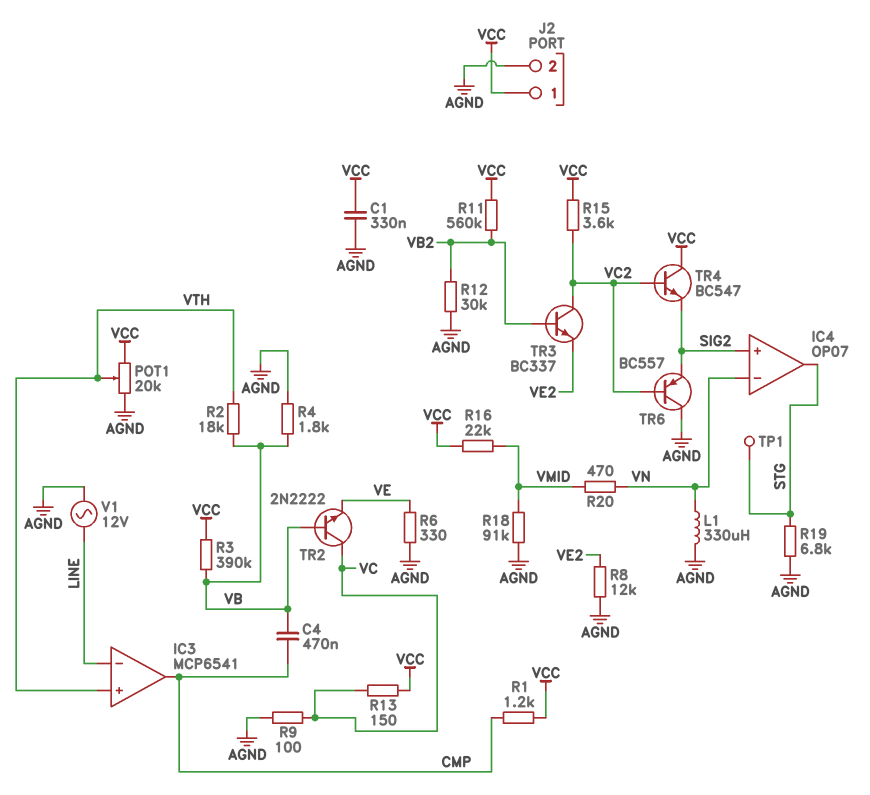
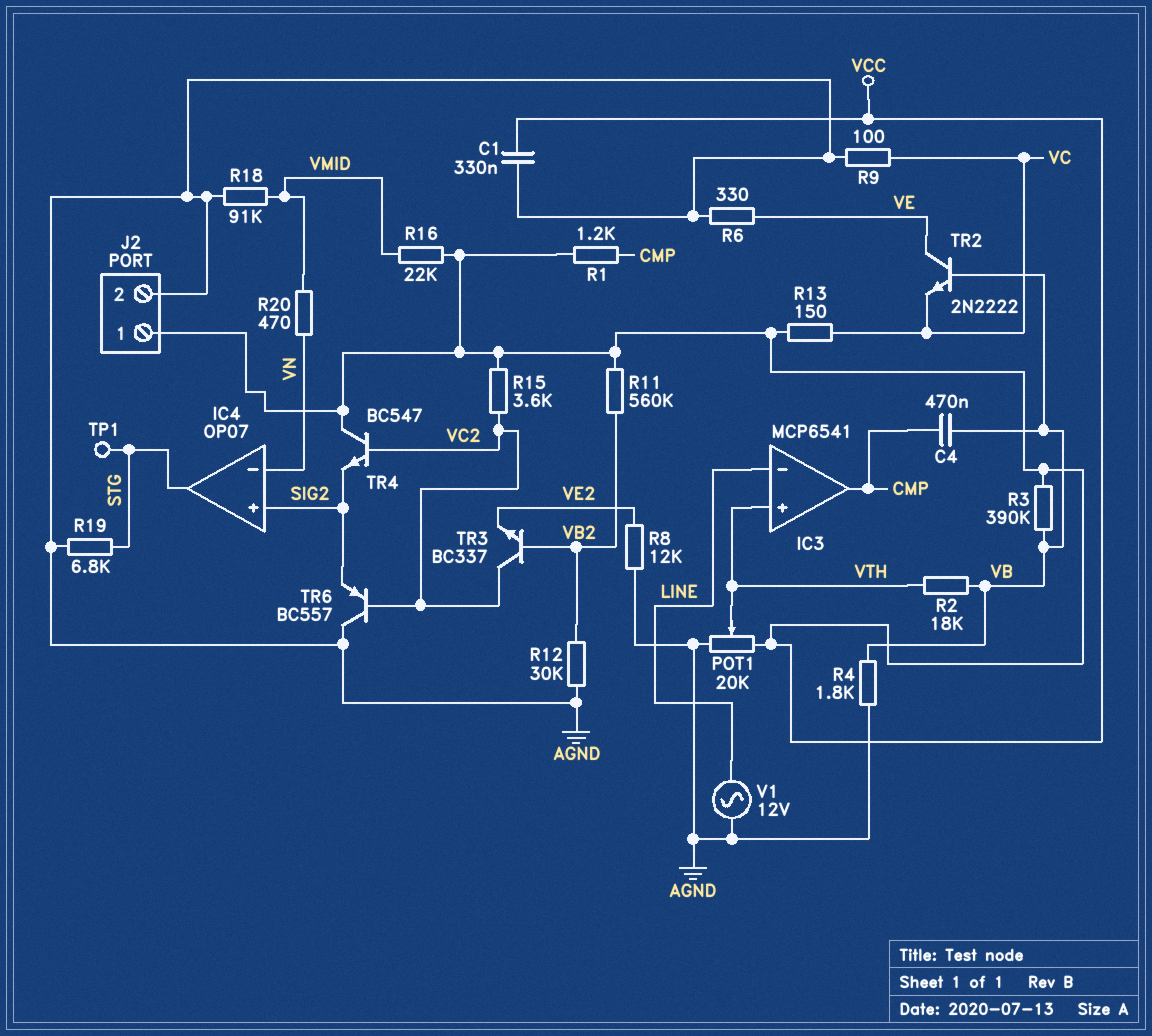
L1: 330uH (AGND, VN) -> none
TR2: NPN 2N2222 (B VB, C VC, E VE) -> NPN 2N2222 (B VB, C VE, E VC)

